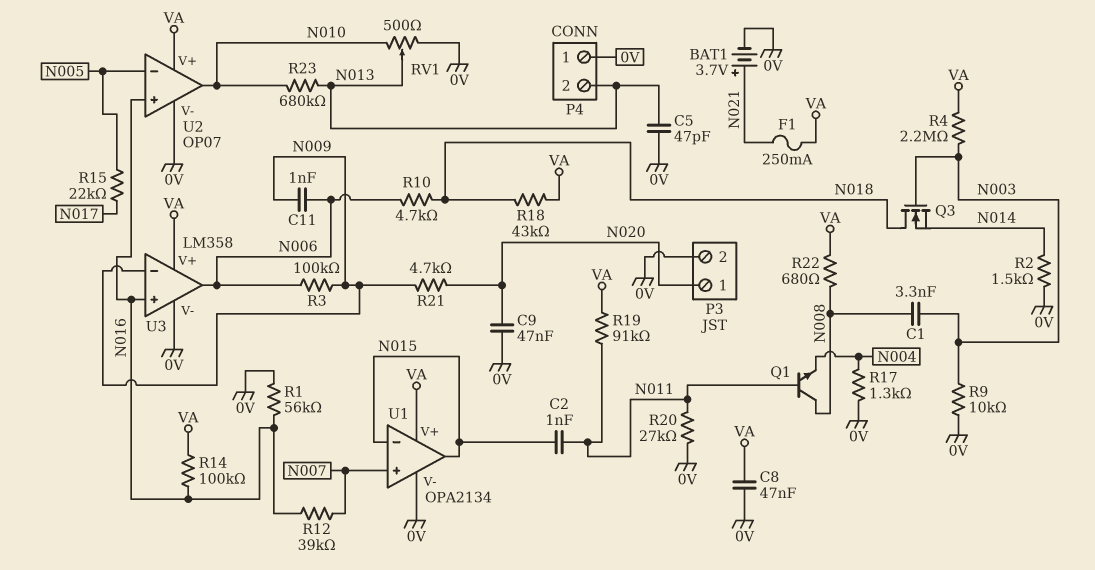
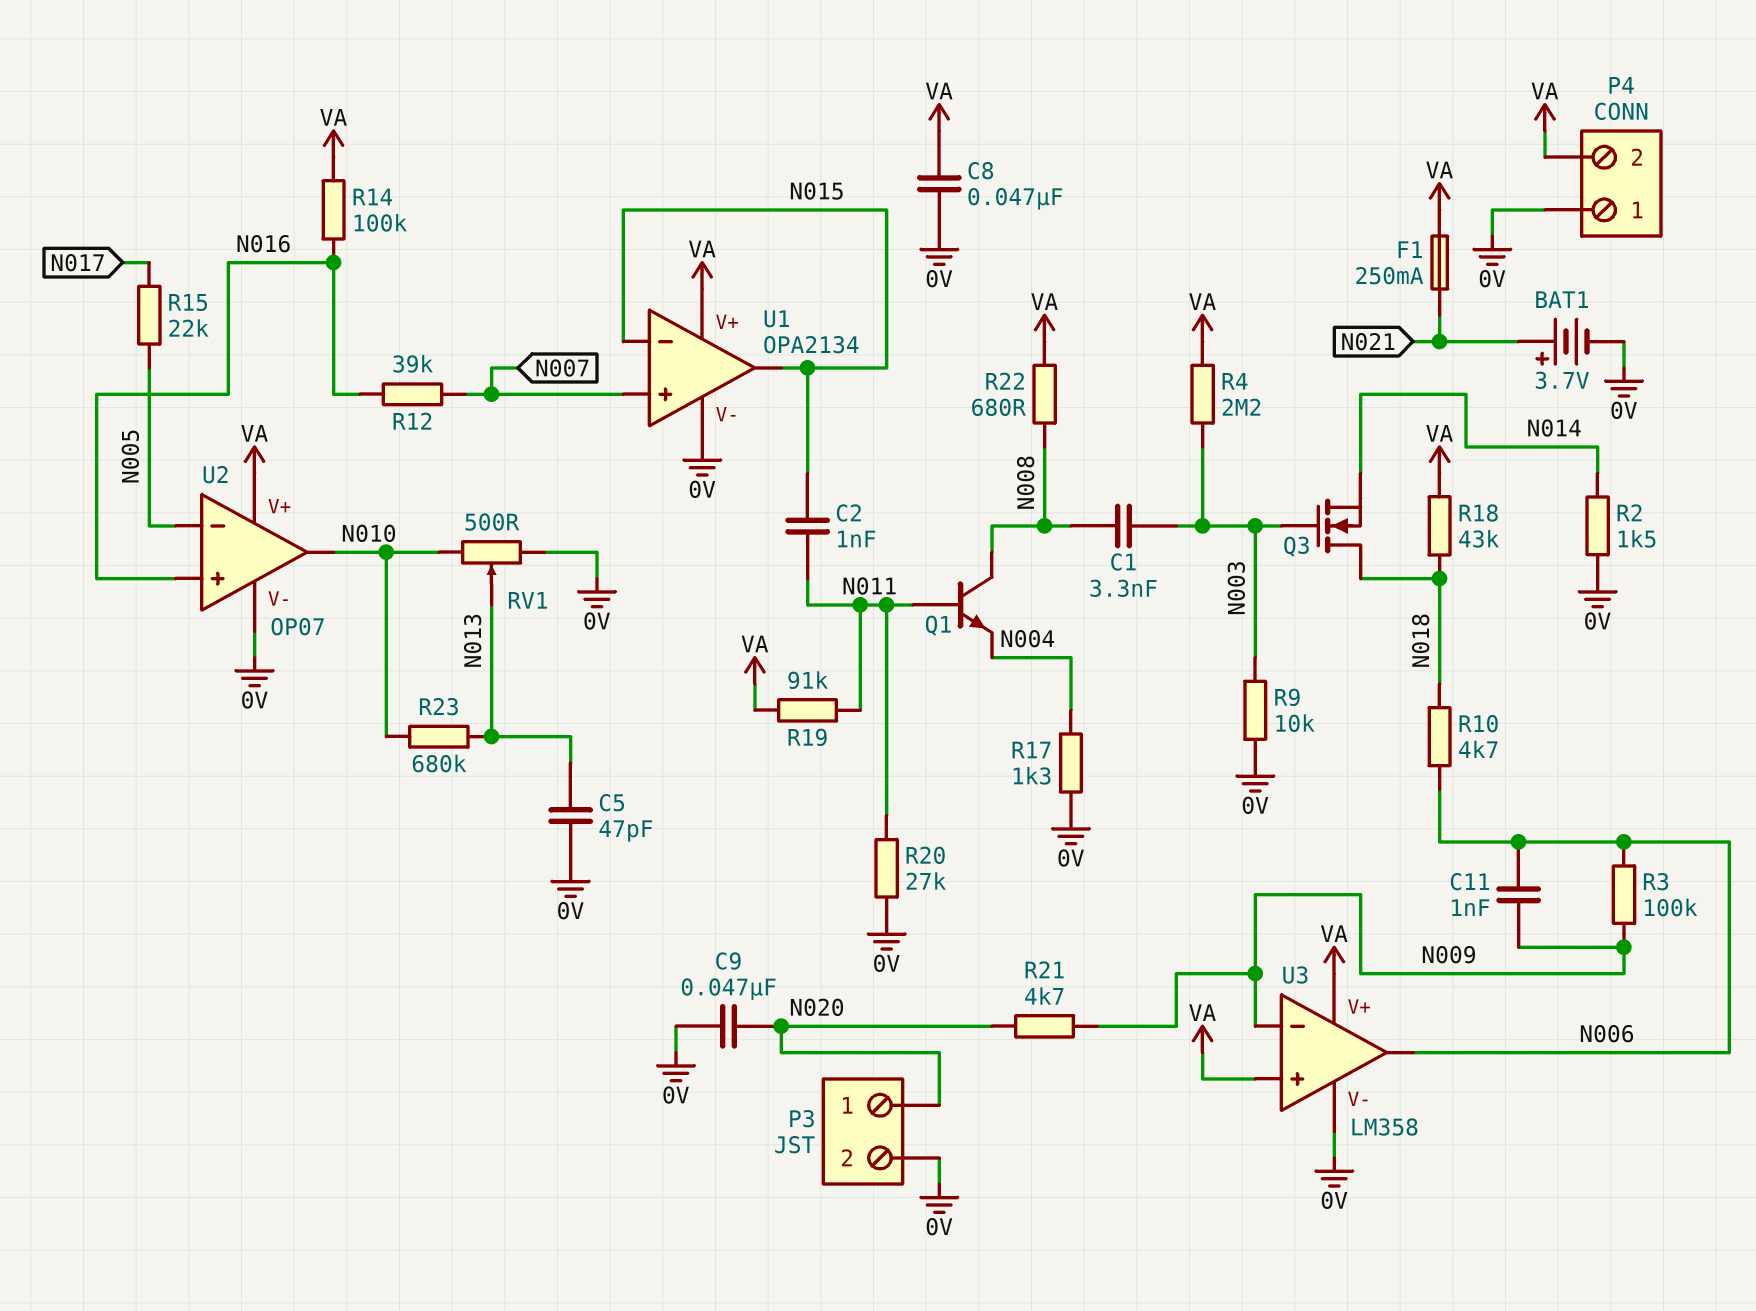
P4 pin 2: N013 -> VA
R1: 56k (0V, N016) -> none
U3 pin in+: N016 -> VA

